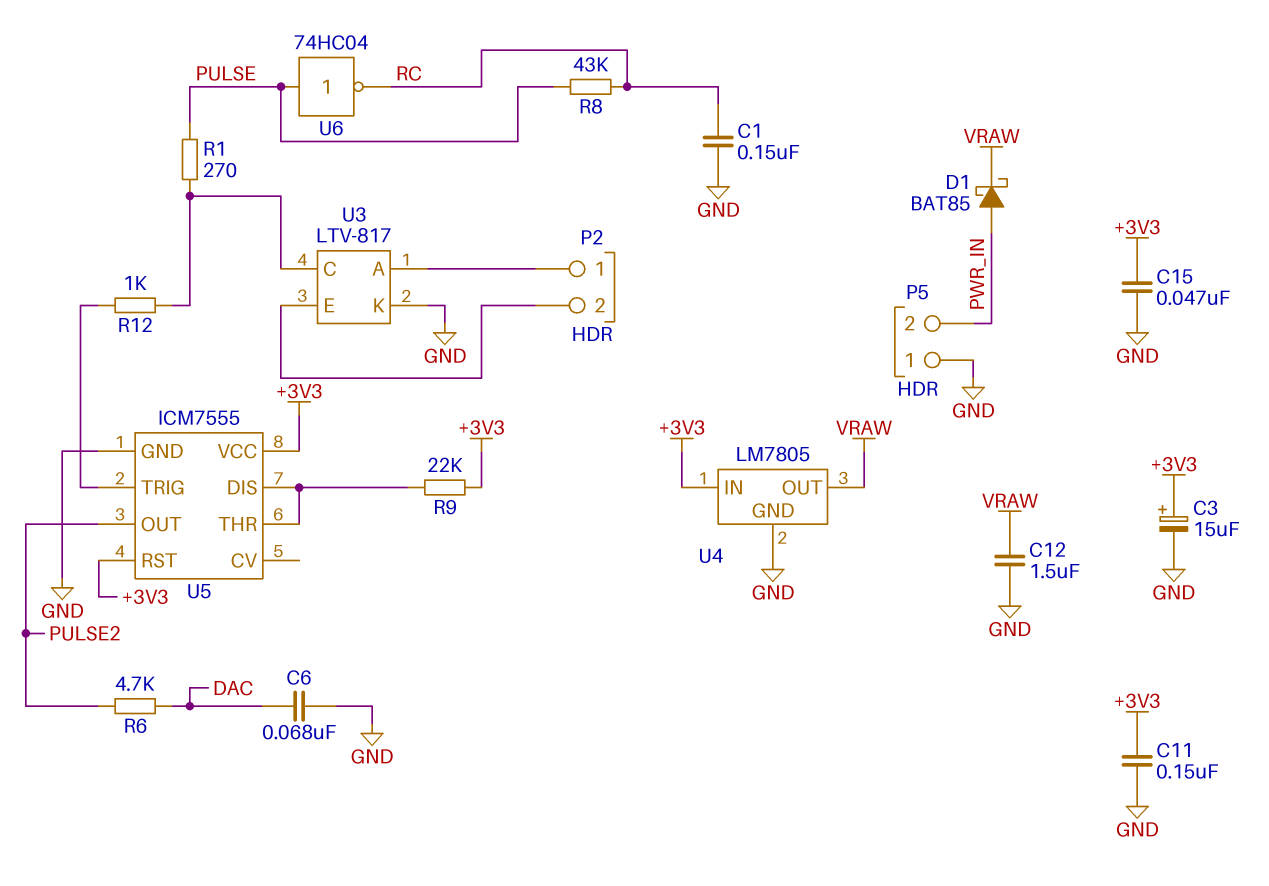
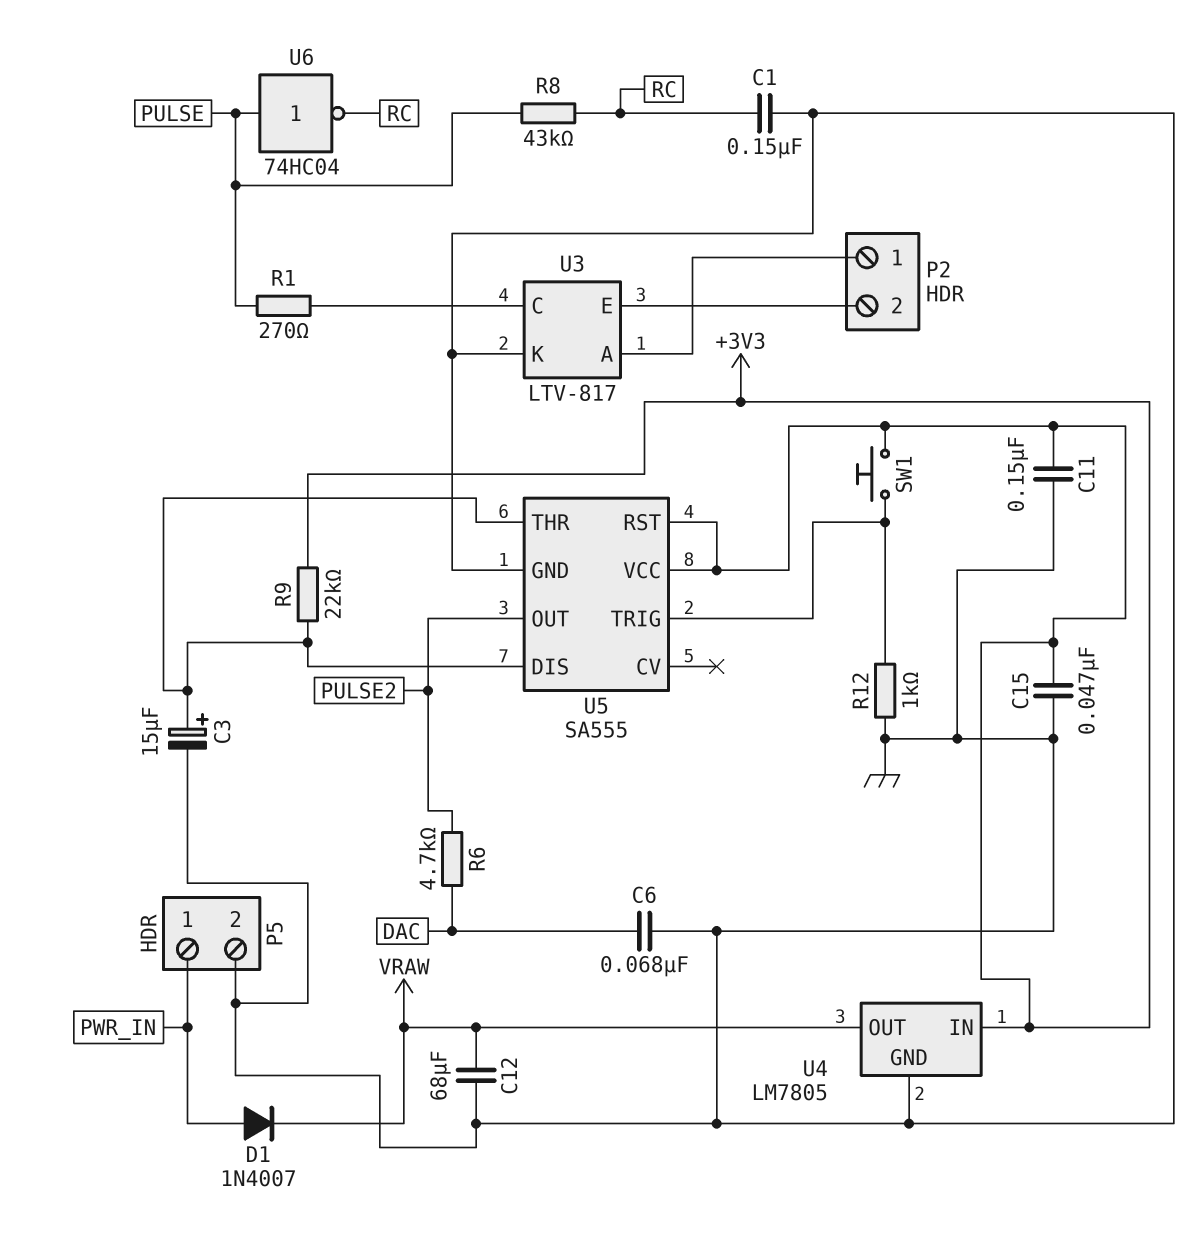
C3: 15uF (plus +3V3, minus GND) -> 15uF (plus U5/DIS, minus GND)
C12: 1.5uF (GND, VRAW) -> 68uF (GND, VRAW)
D1: schottky BAT85 (A PWR_IN, K VRAW) -> diode 1N4007 (A PWR_IN, K VRAW)
P5 pin 1: GND -> PWR_IN
P5 pin 2: PWR_IN -> GND
R12: 1k (U3/C, U5/TRIG) -> 1k (GND, U5/TRIG)
SW1: none -> button (+3V3, U5/TRIG)
U5: ICM7555 -> SA555

